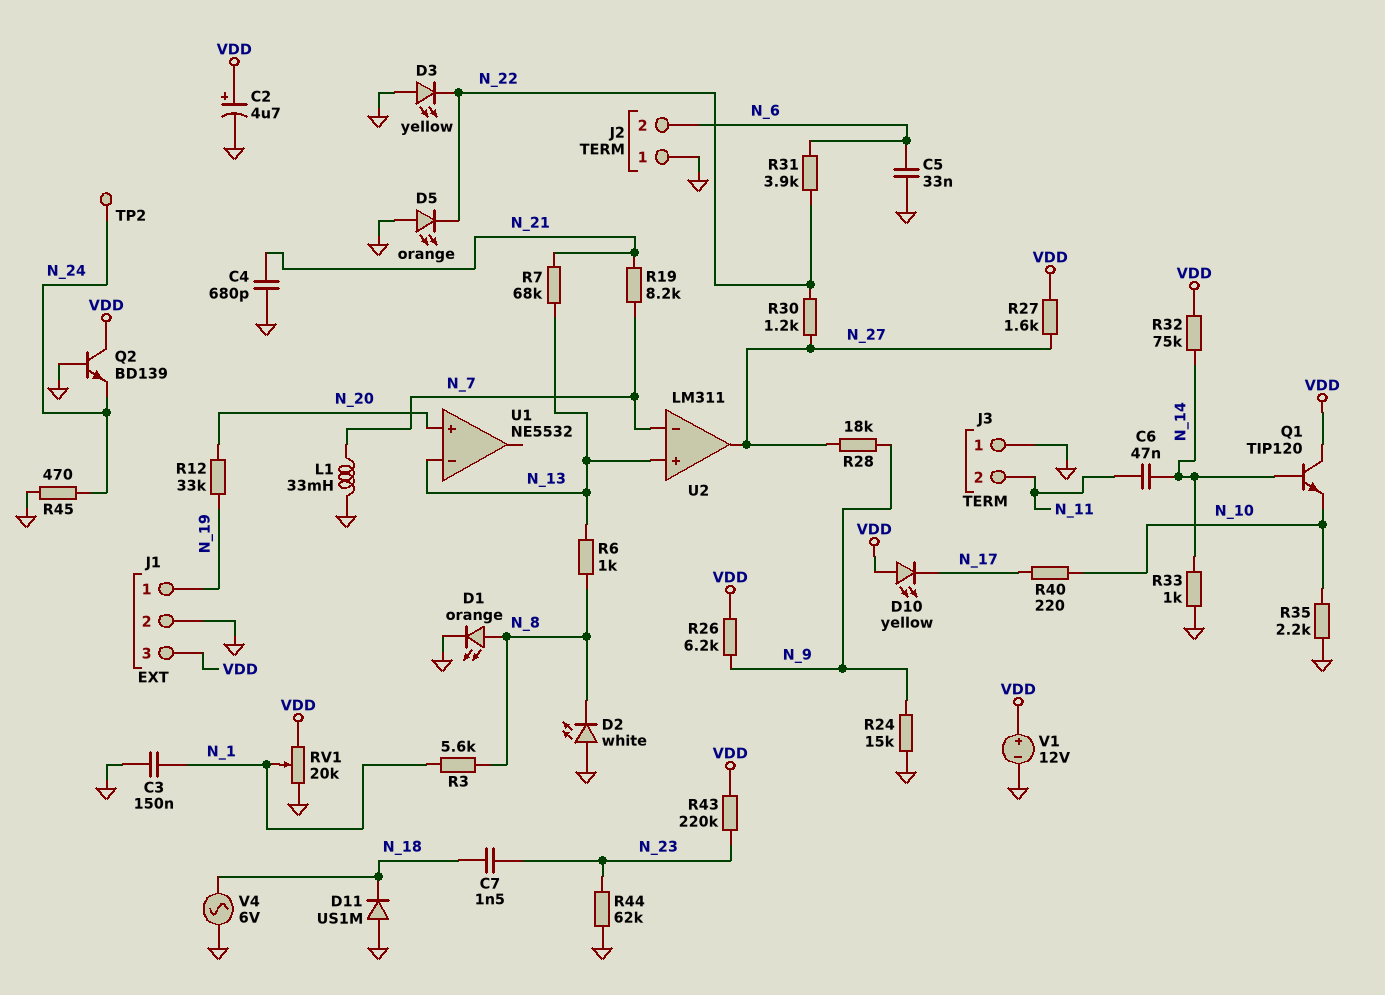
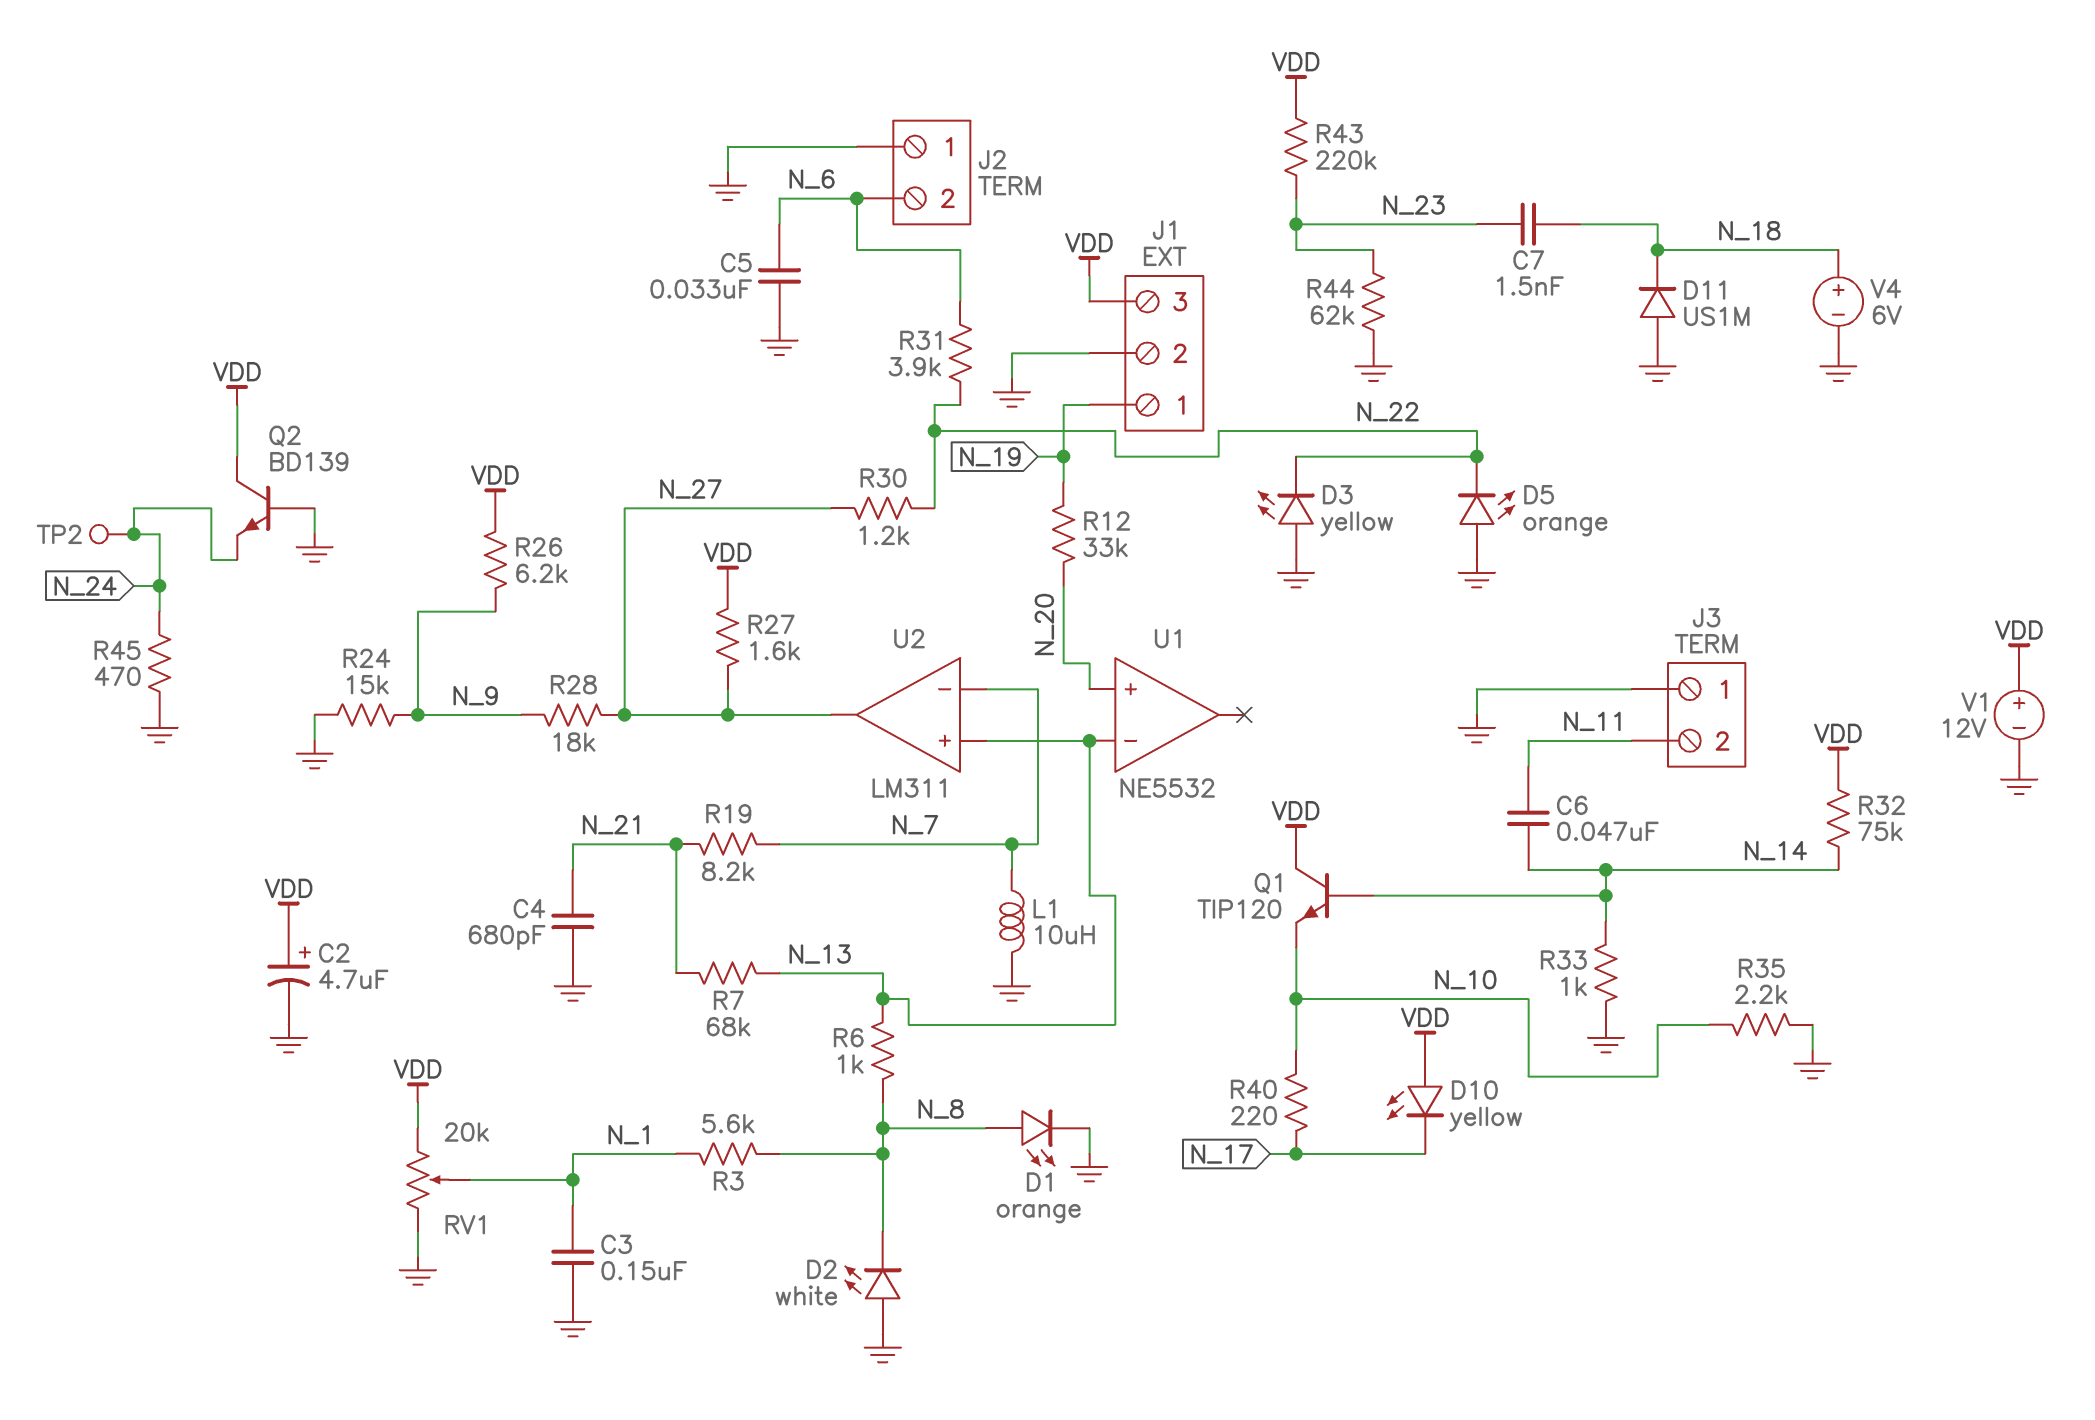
L1: 33mH (GND, N_7) -> 10uH (GND, N_7)
V4: AC 6V (GND, N_18) -> 6V (plus N_18, minus GND)

